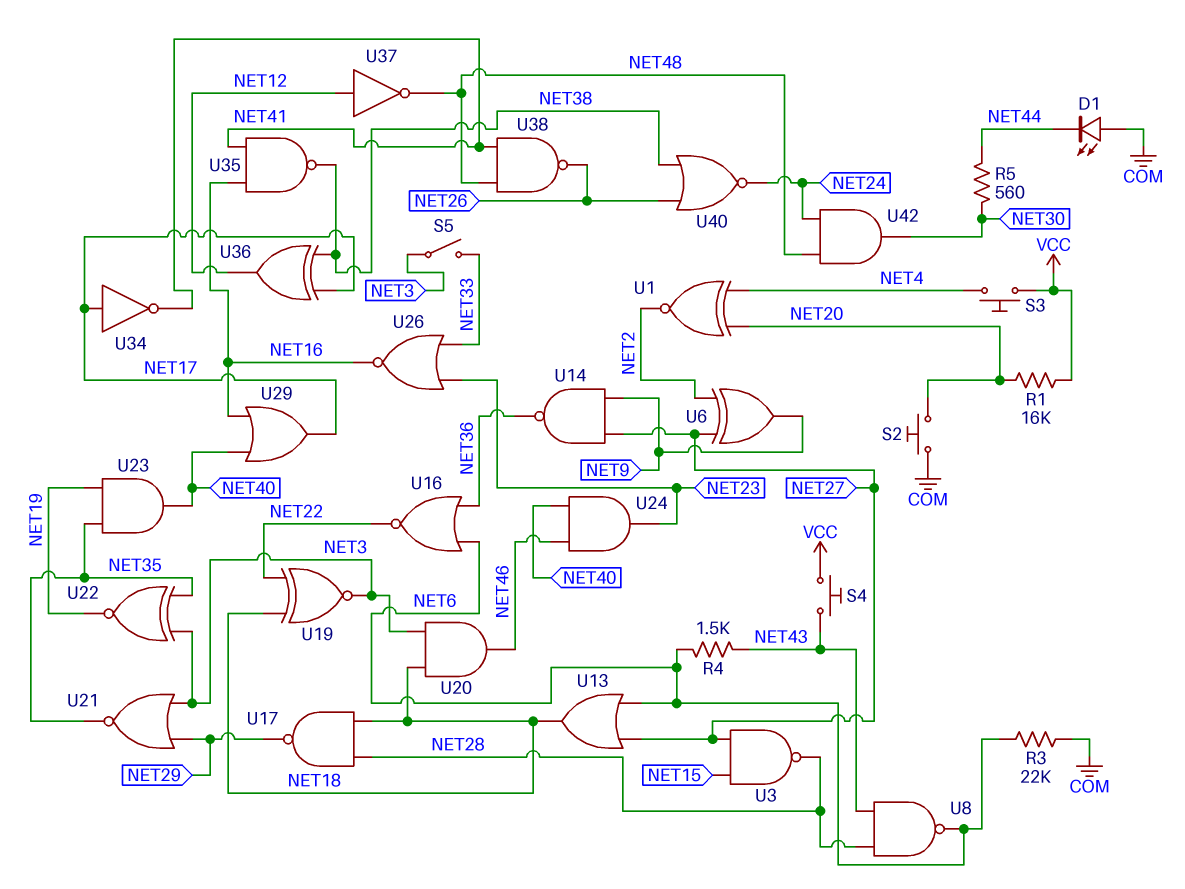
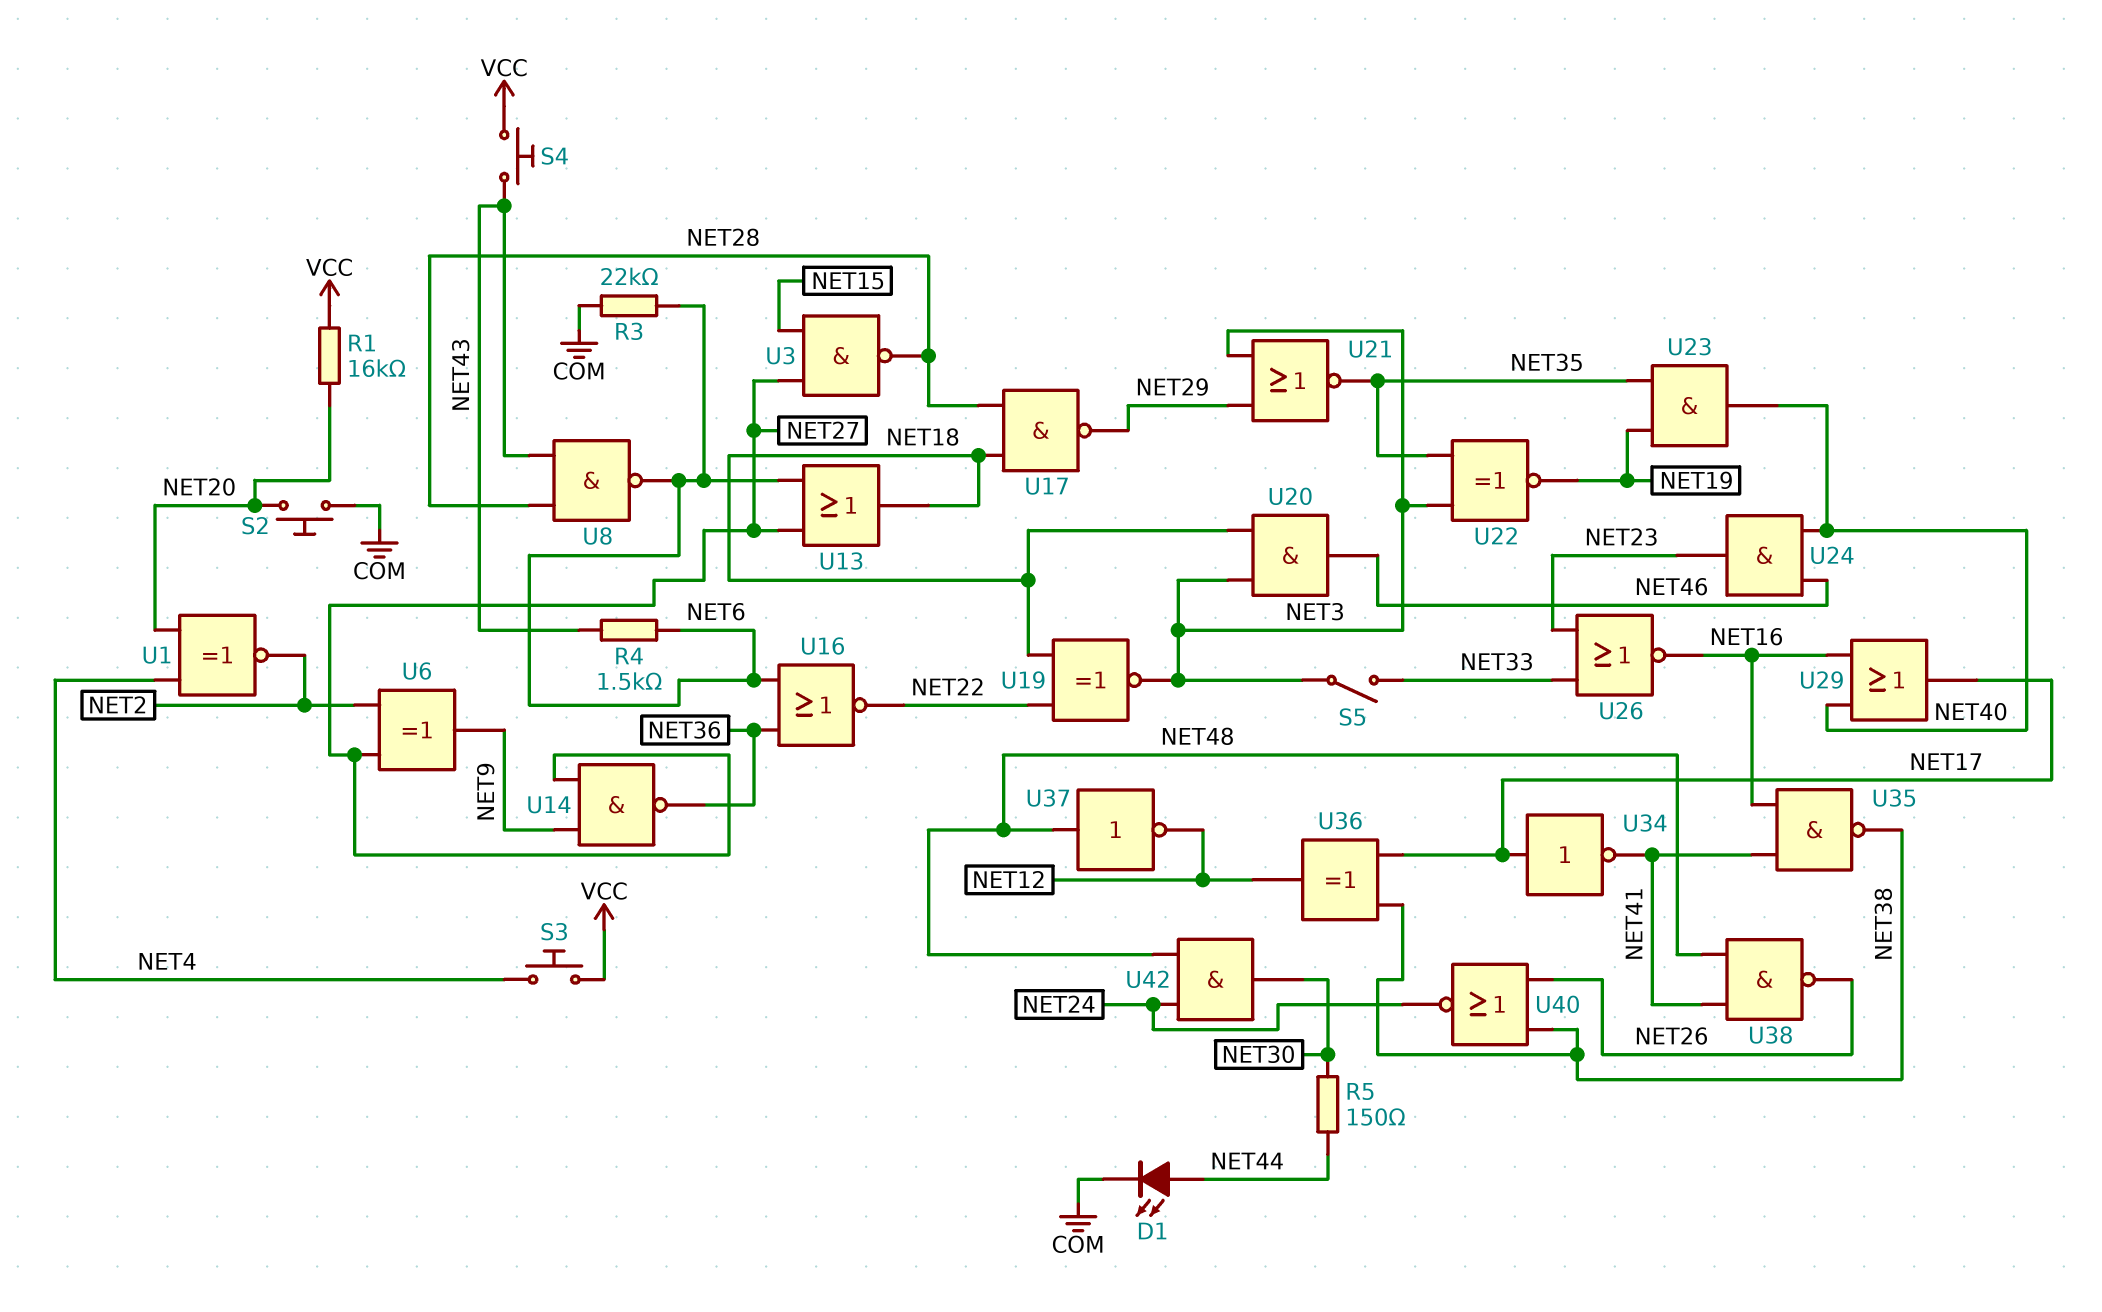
D1: LED (A COM, K NET44) -> LED (A NET44, K COM)
R5: 560 (NET30, NET44) -> 150 (NET30, NET44)
U37: NOT (in NET12, out NET48) -> NOT (in NET48, out NET12)

